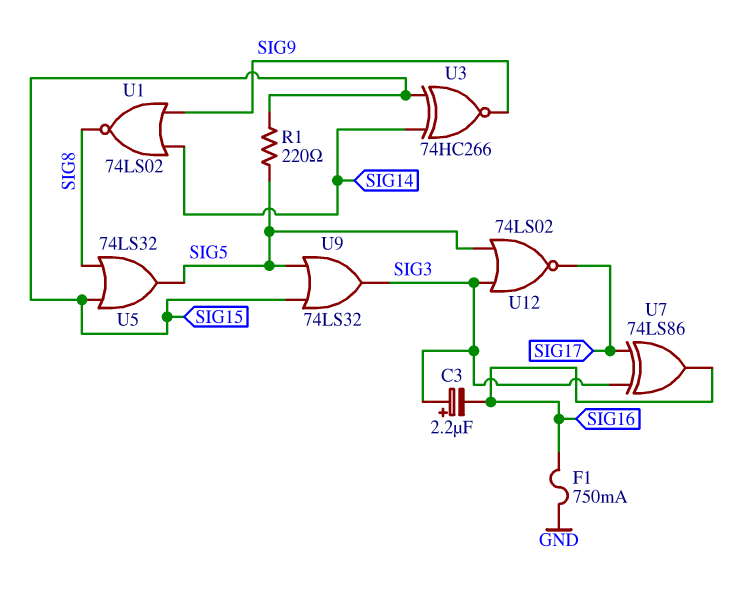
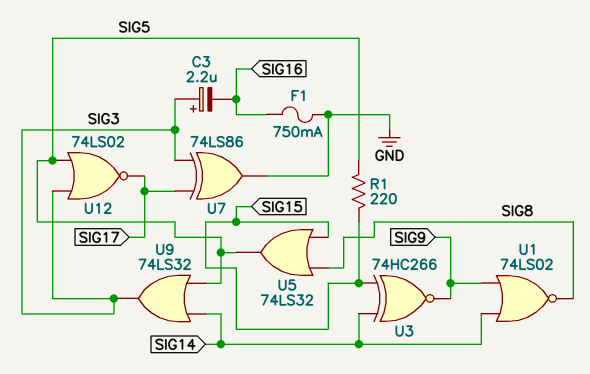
U7: XOR 74LS86 (in SIG3, in SIG17, out SIG16) -> XOR 74LS86 (in SIG3, in SIG17, out GND)
U9: OR 74LS32 (in SIG5, in SIG15, out SIG3) -> OR 74LS32 (in SIG5, in SIG14, out SIG3)

